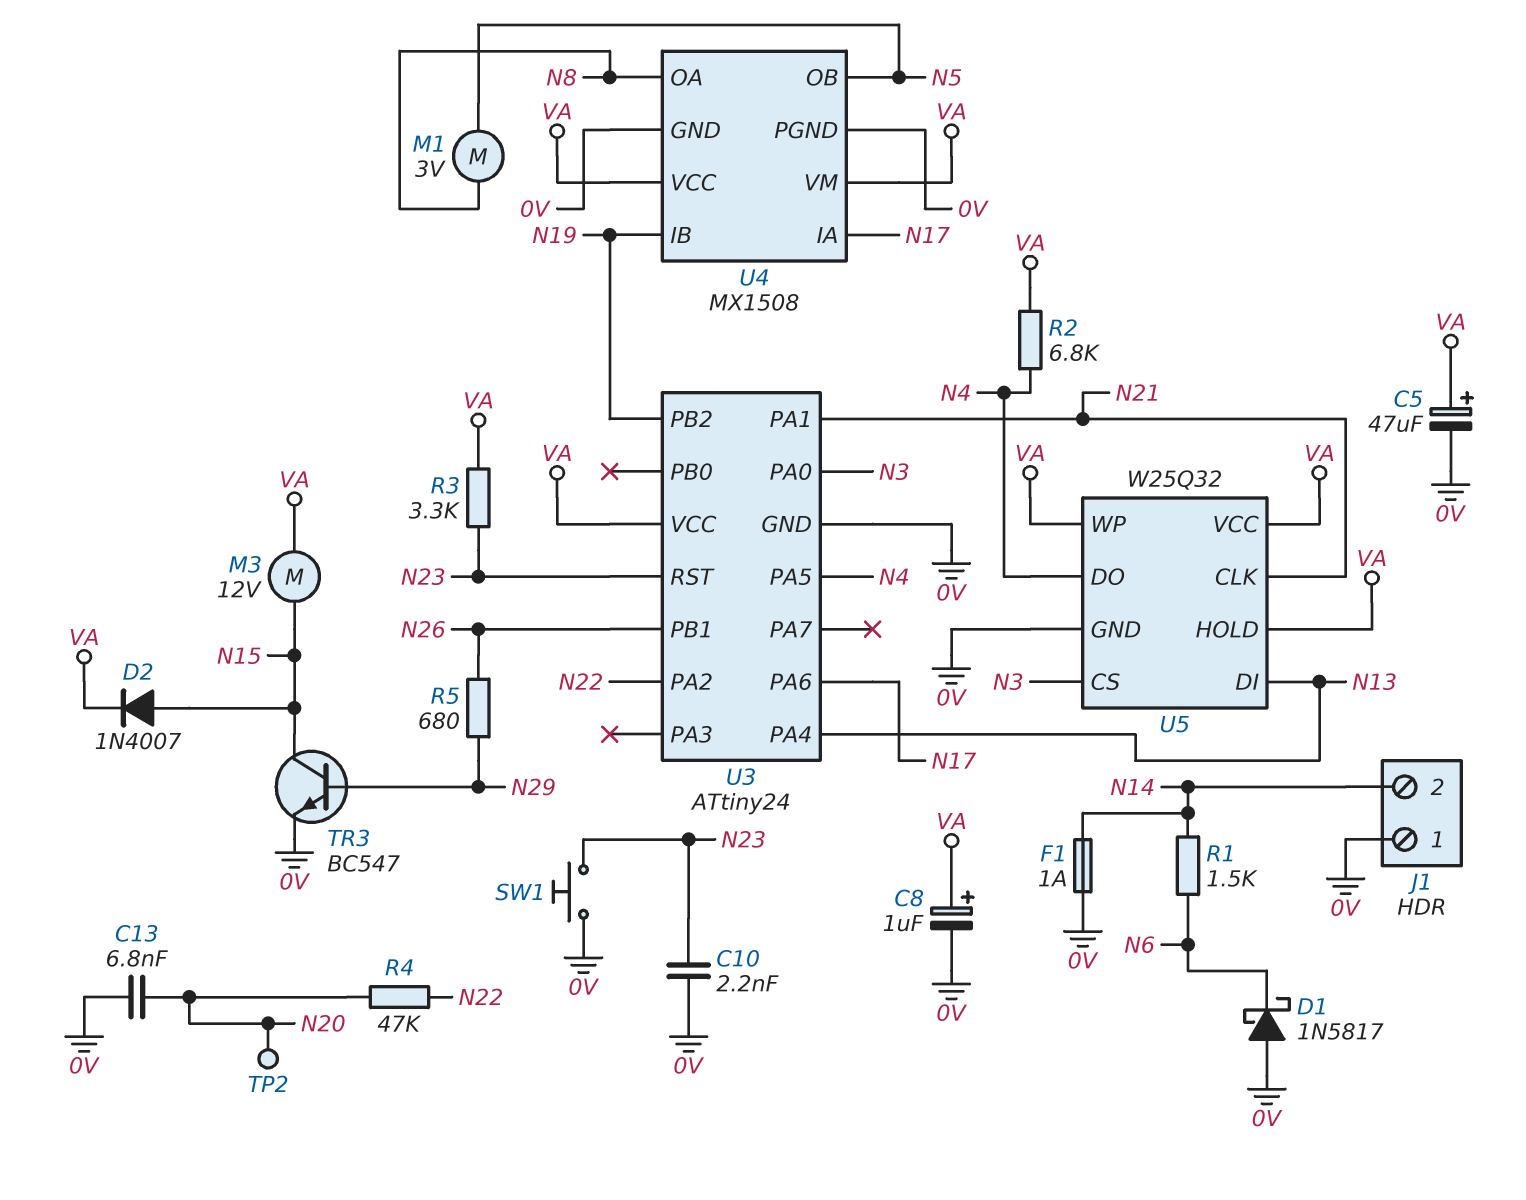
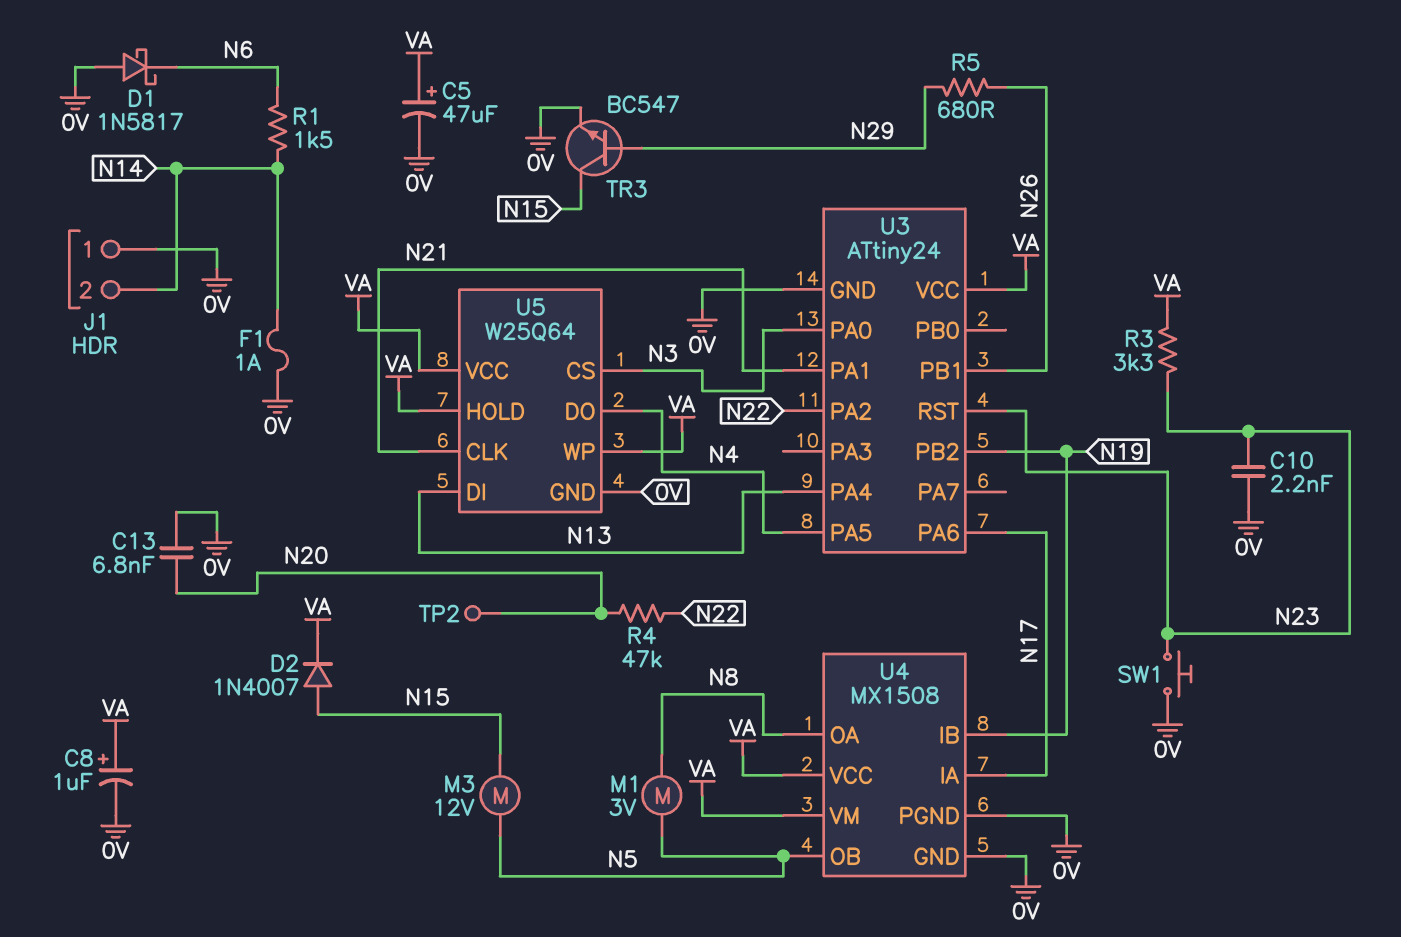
M3: motor 12V (N15, VA) -> motor 12V (N5, N15)
R2: 6.8k (N4, VA) -> none
U5: W25Q32 -> W25Q64

